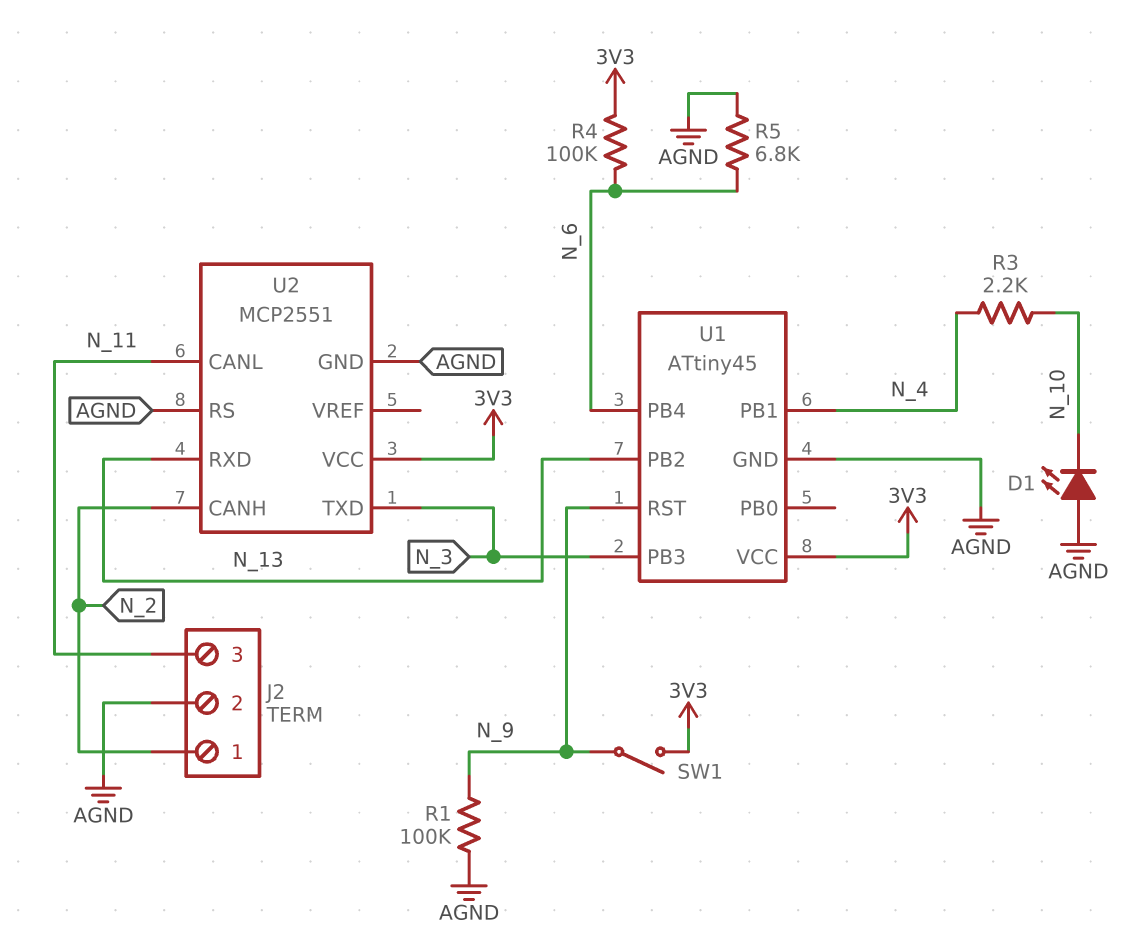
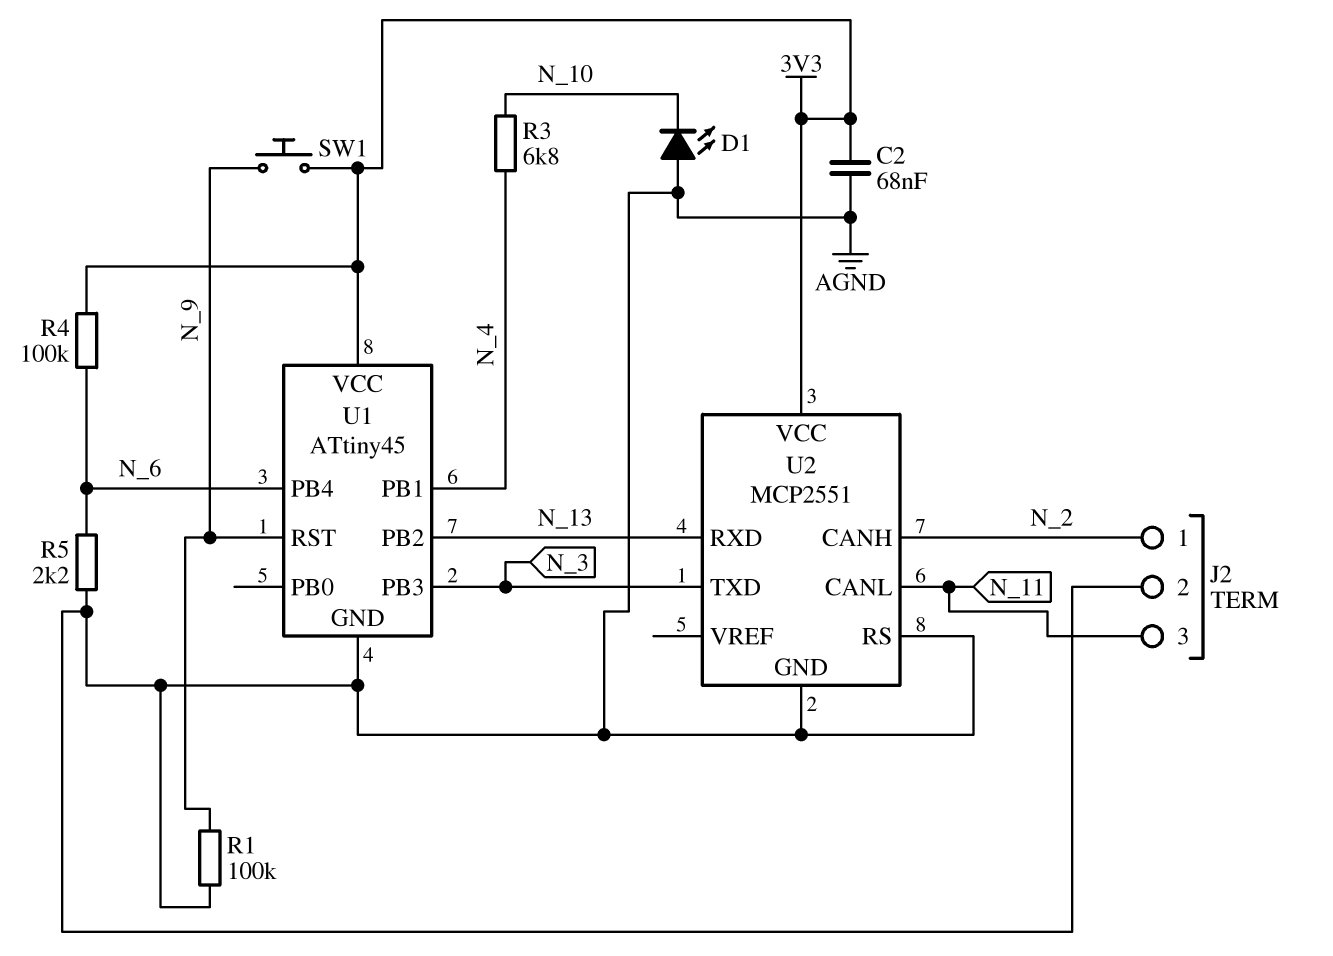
C2: none -> 68nF (3V3, AGND)
R3: 2.2k (N_4, N_10) -> 6.8k (N_4, N_10)
R5: 6.8k (AGND, N_6) -> 2.2k (AGND, N_6)
SW1: switch (3V3, N_9) -> button (3V3, N_9)

